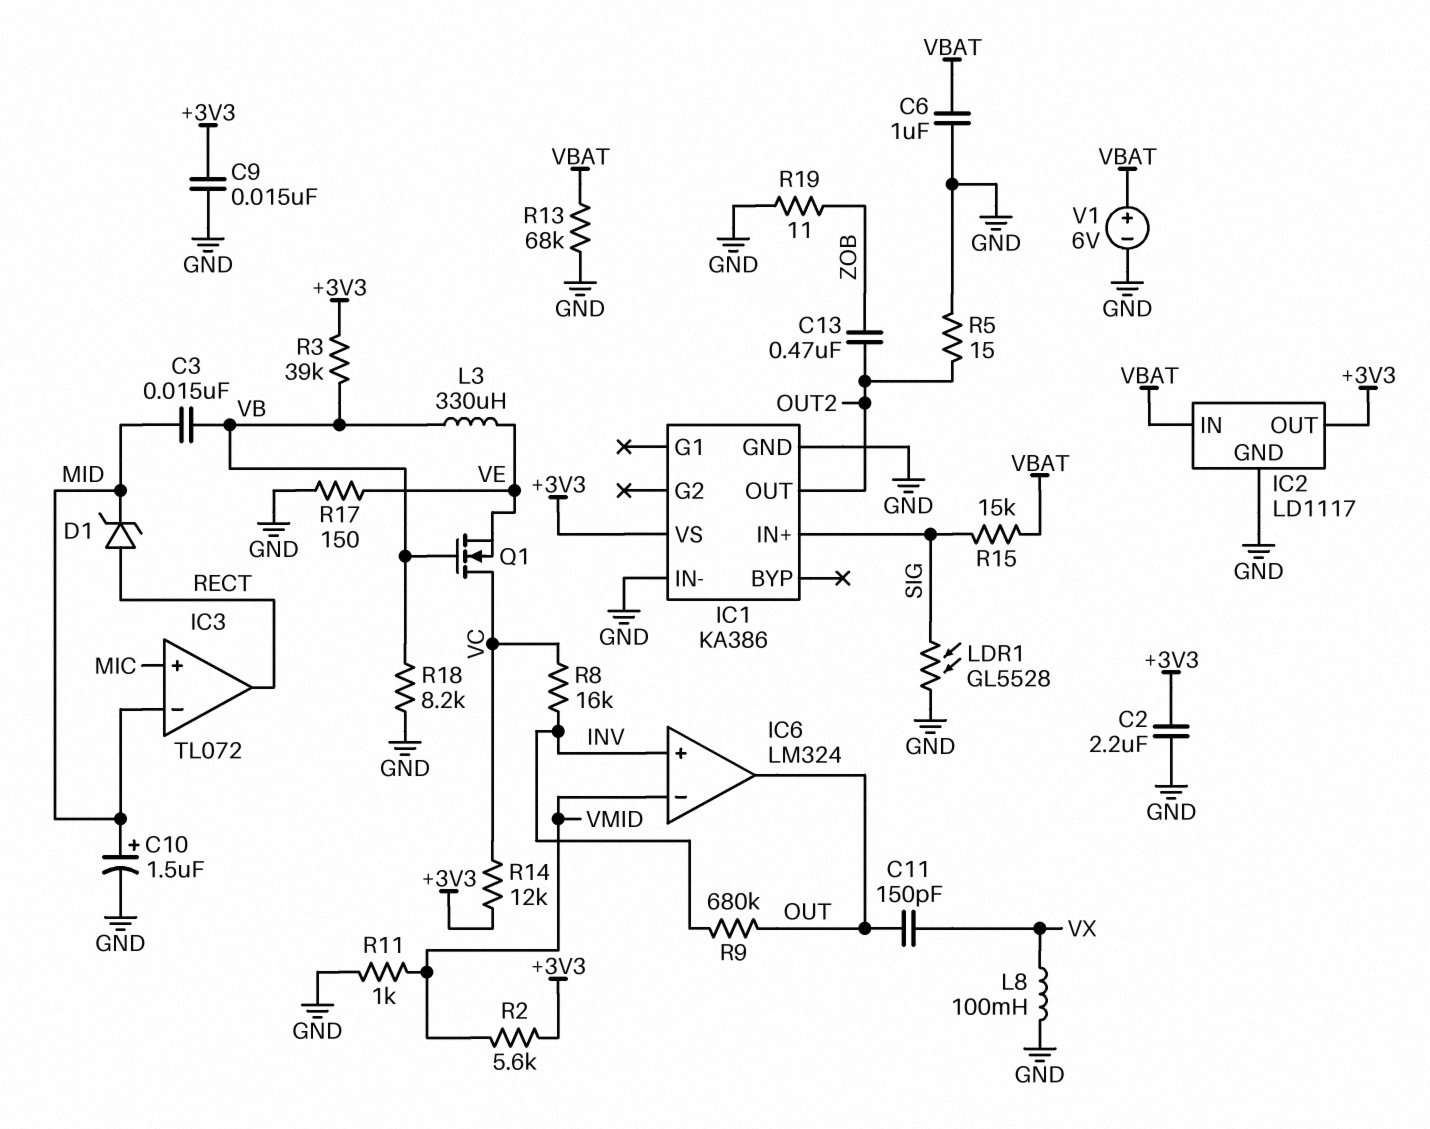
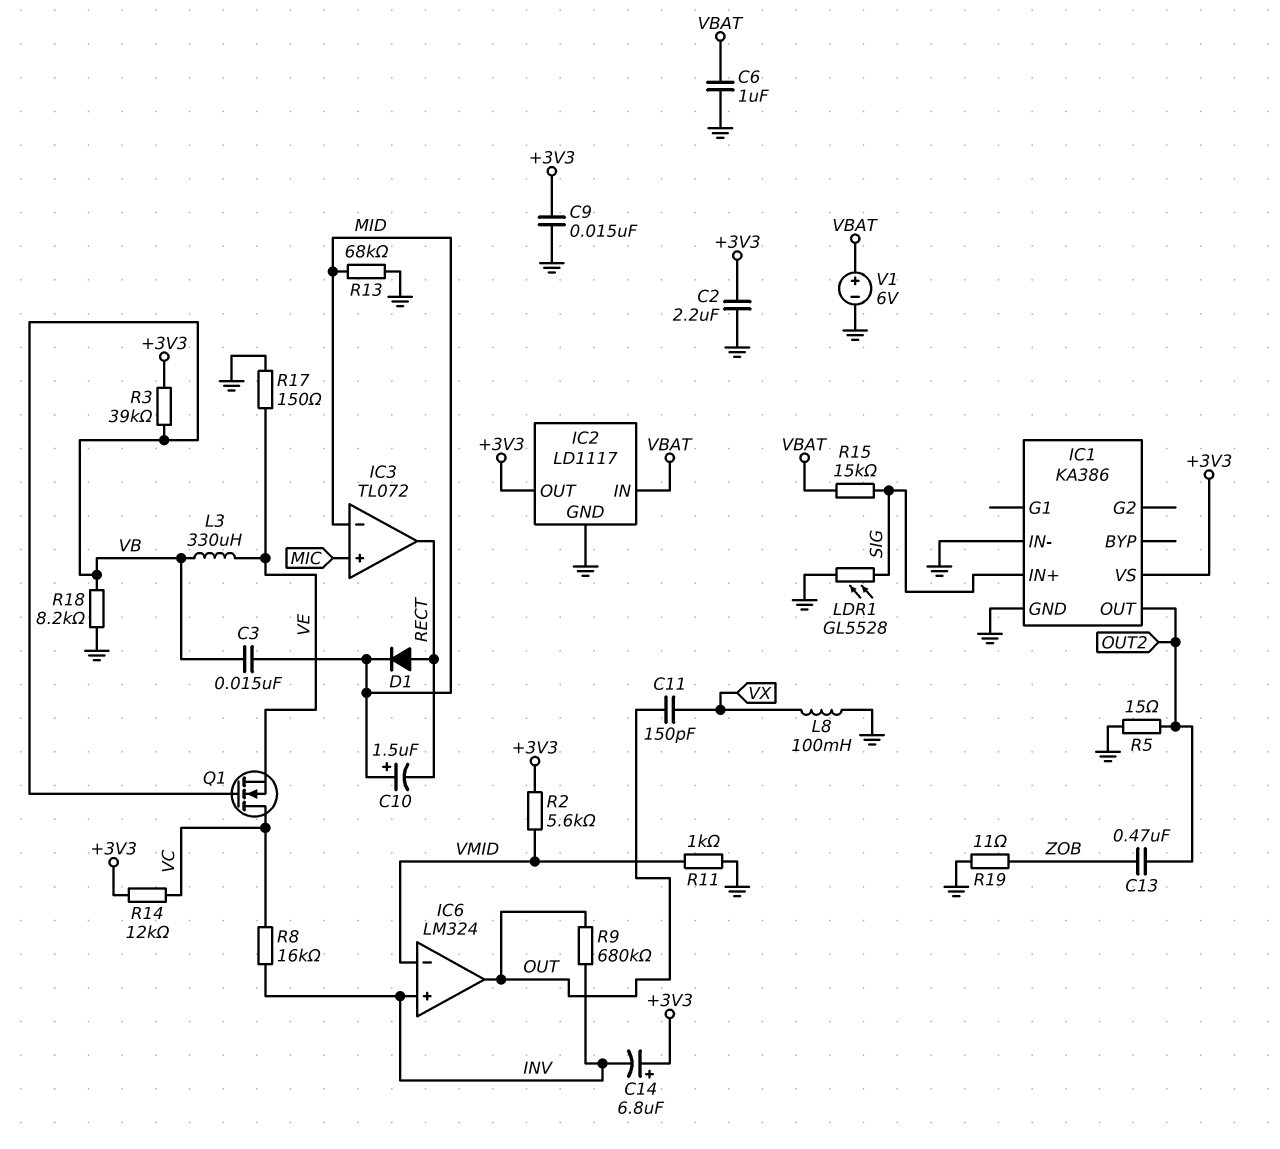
C10: 1.5uF (plus MID, minus GND) -> 1.5uF (plus MID, minus RECT)
C14: none -> 6.8uF (plus +3V3, minus INV)
D1: zener (A RECT, K MID) -> diode (A RECT, K MID)
R13: 68k (GND, VBAT) -> 68k (GND, MID)

